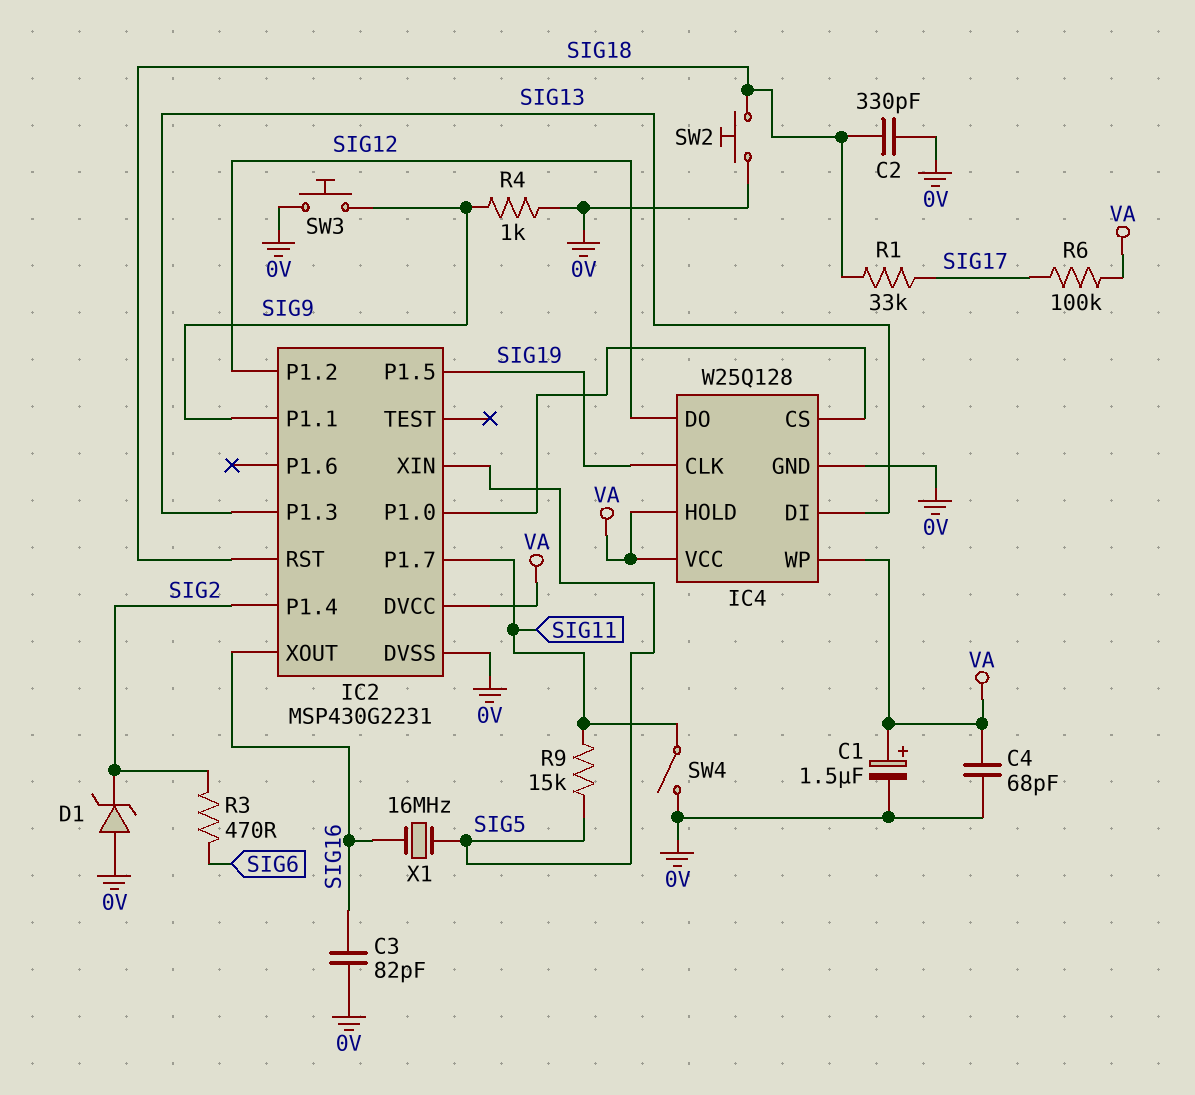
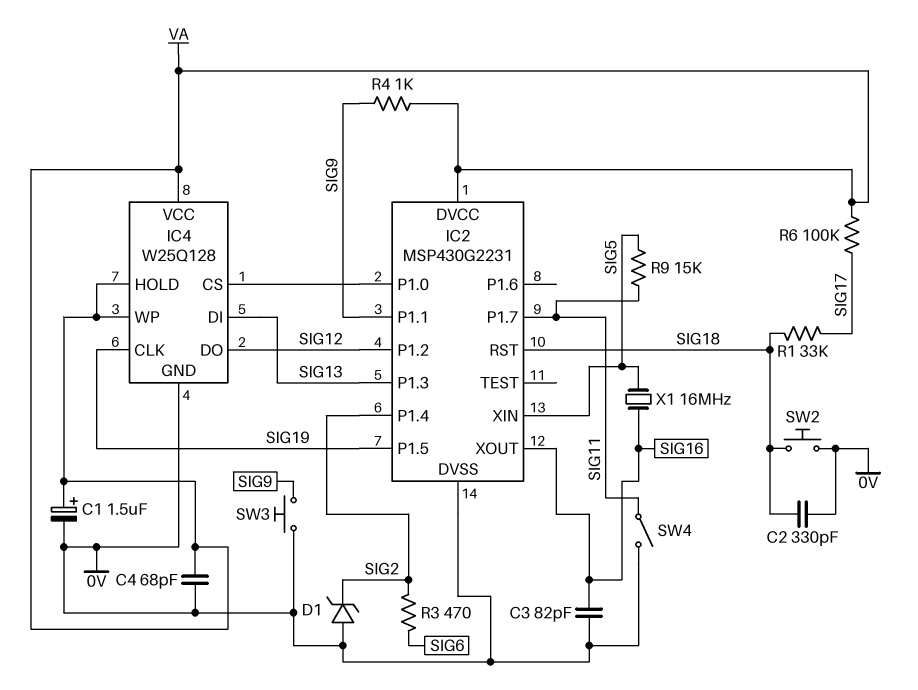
R4: 1k (0V, SIG9) -> 1k (SIG9, VA)

